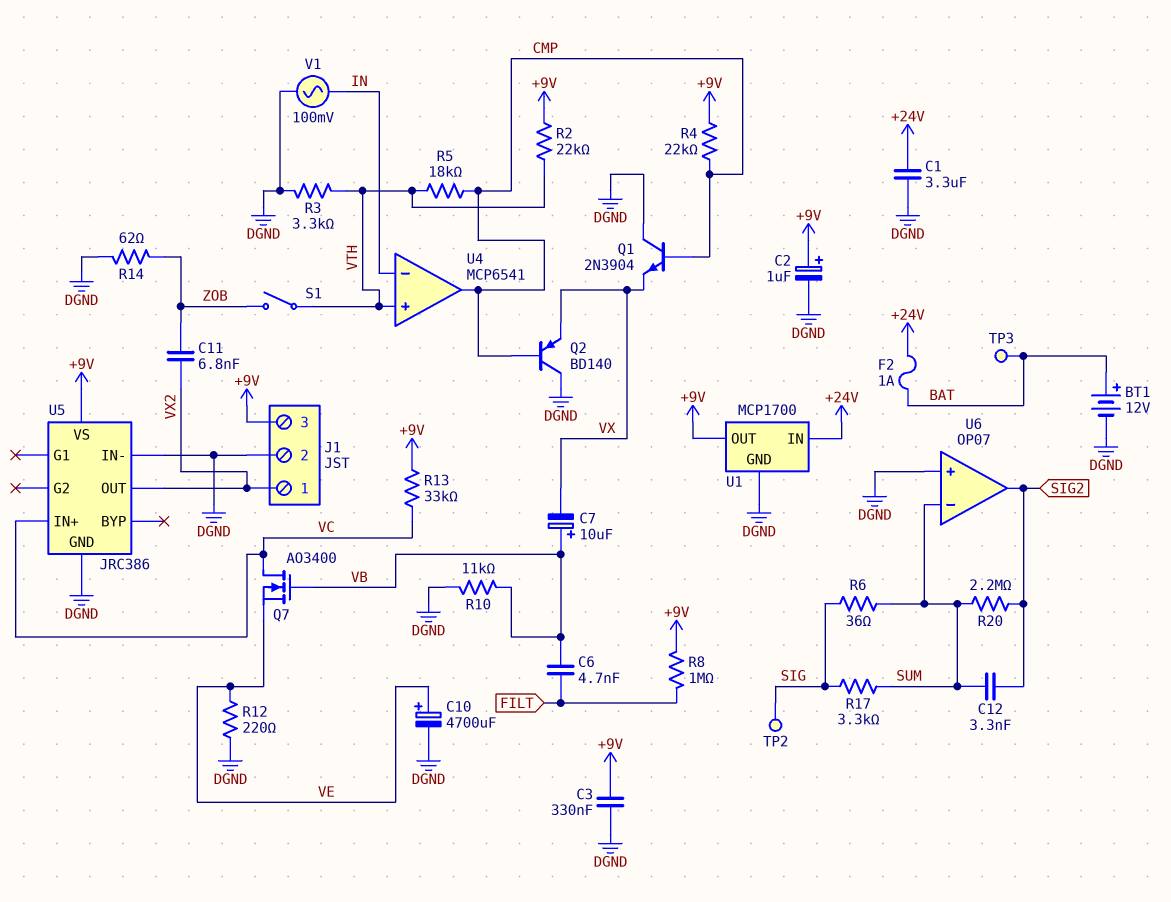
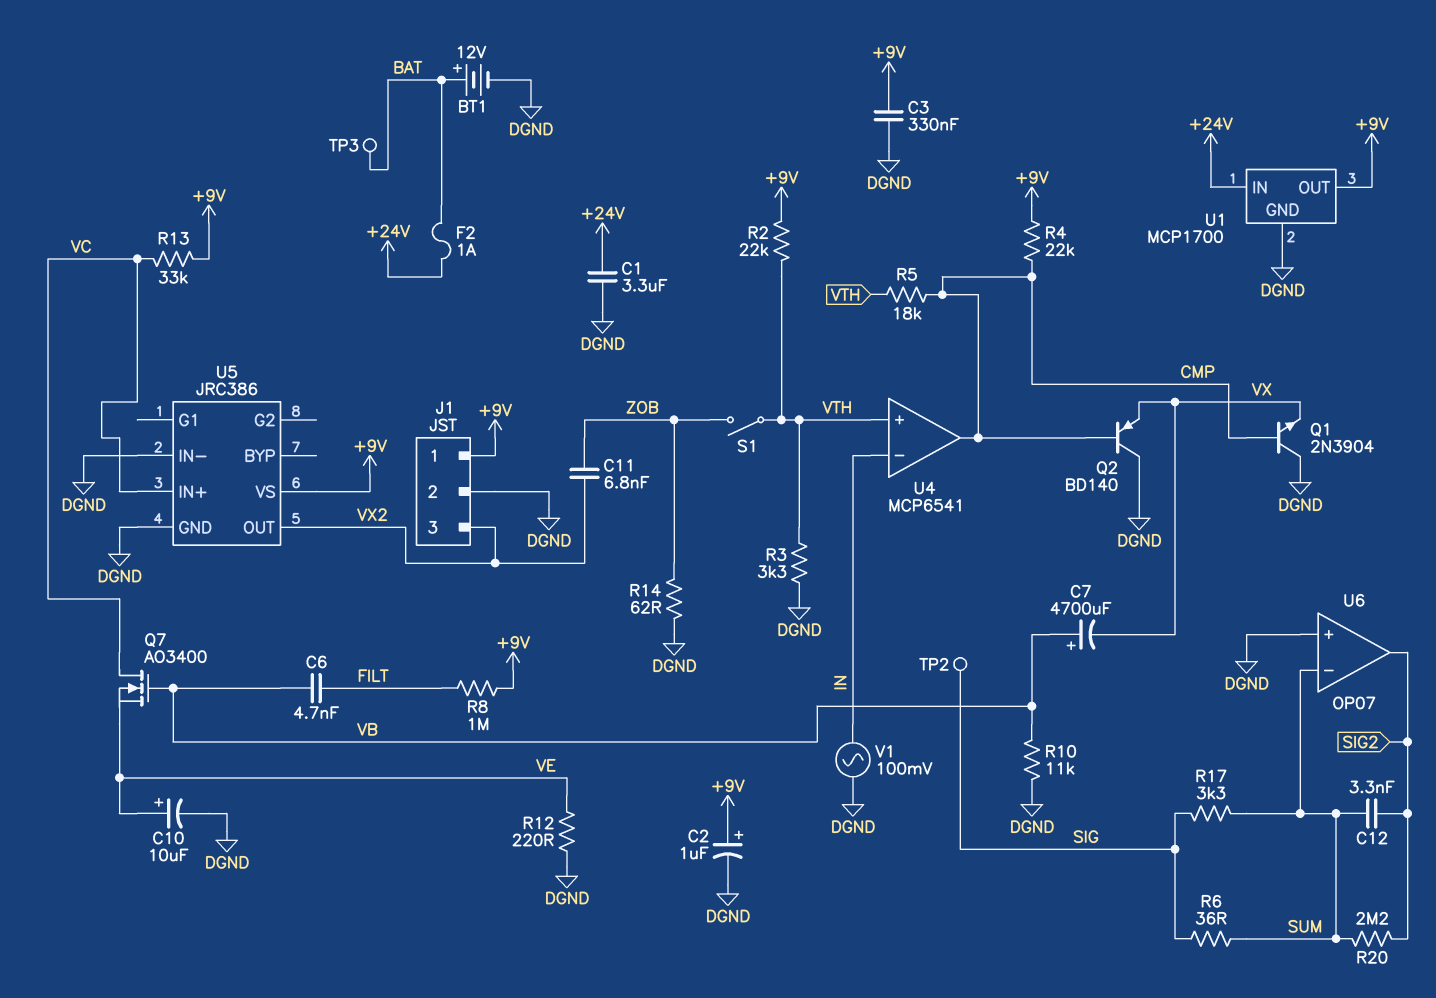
C7: 10uF (plus VB, minus VX) -> 4700uF (plus VB, minus VX)
C10: 4700uF (plus VE, minus DGND) -> 10uF (plus VE, minus DGND)
J1 pin 1: VX2 -> +9V
J1 pin 3: +9V -> VX2

